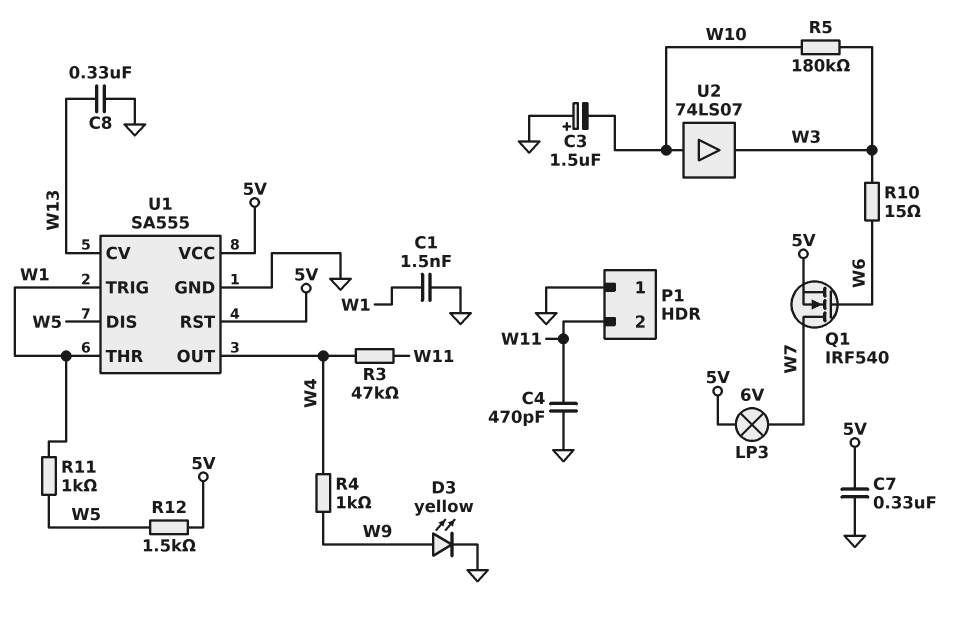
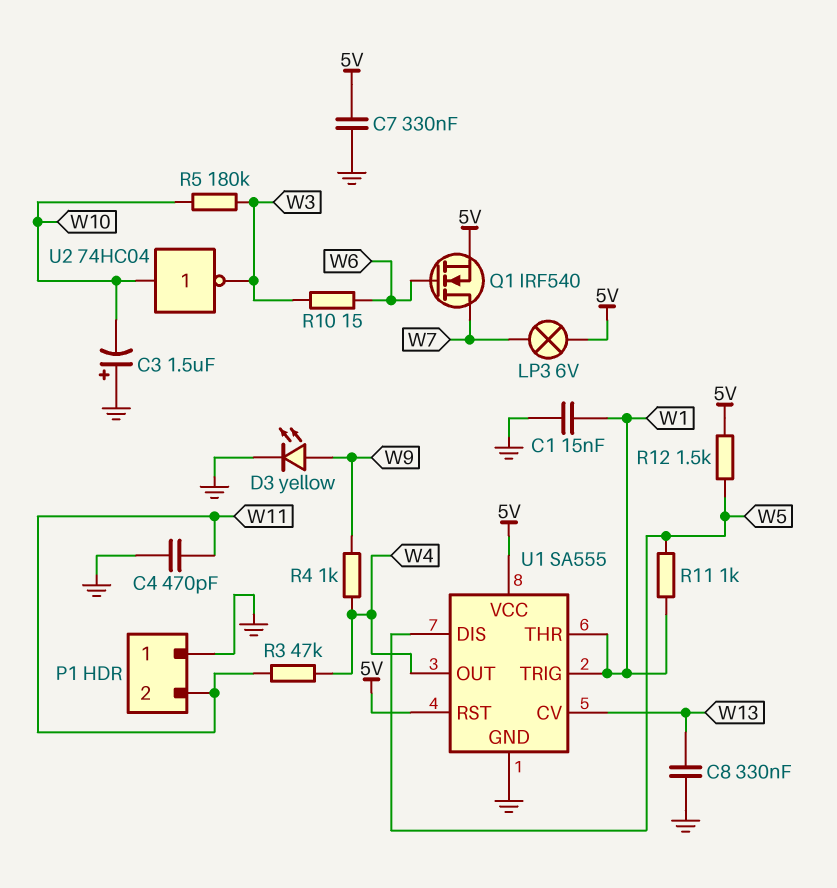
C1: 1.5nF (GND, W1) -> 15nF (GND, W1)
U2: buffer 74LS07 (in W10, out W3) -> NOT 74HC04 (in W10, out W3)

